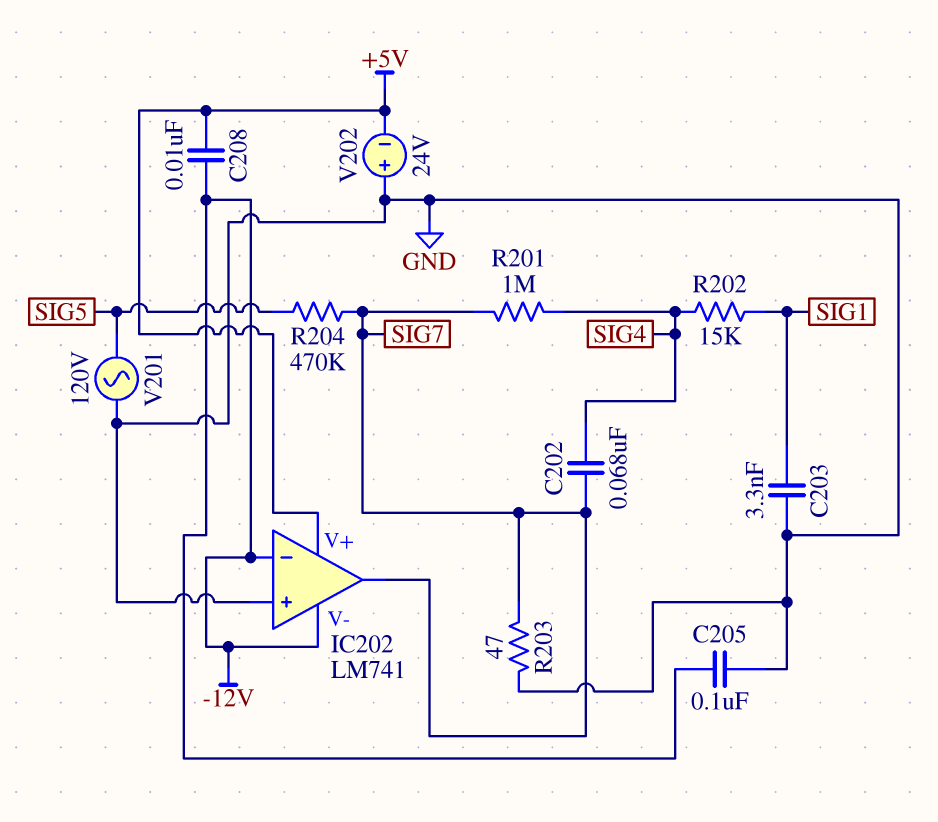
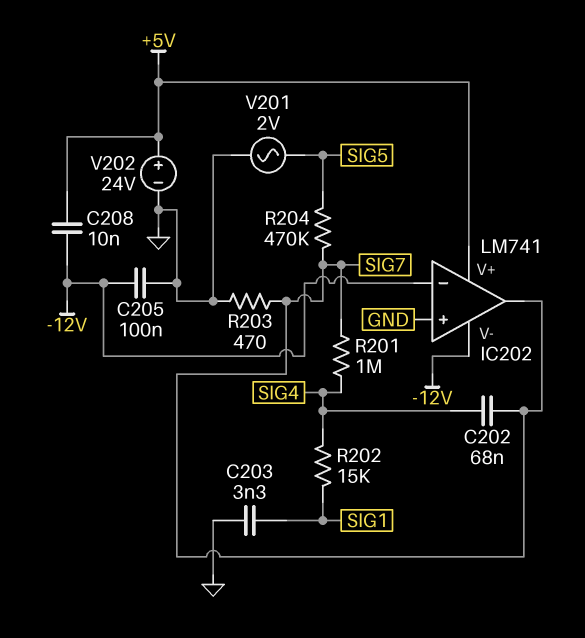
R203: 47 (GND, SIG7) -> 470 (GND, SIG7)
V201: AC 120V (GND, SIG5) -> AC 2V (GND, SIG5)
V202: 24V (plus GND, minus +5V) -> 24V (plus +5V, minus GND)

